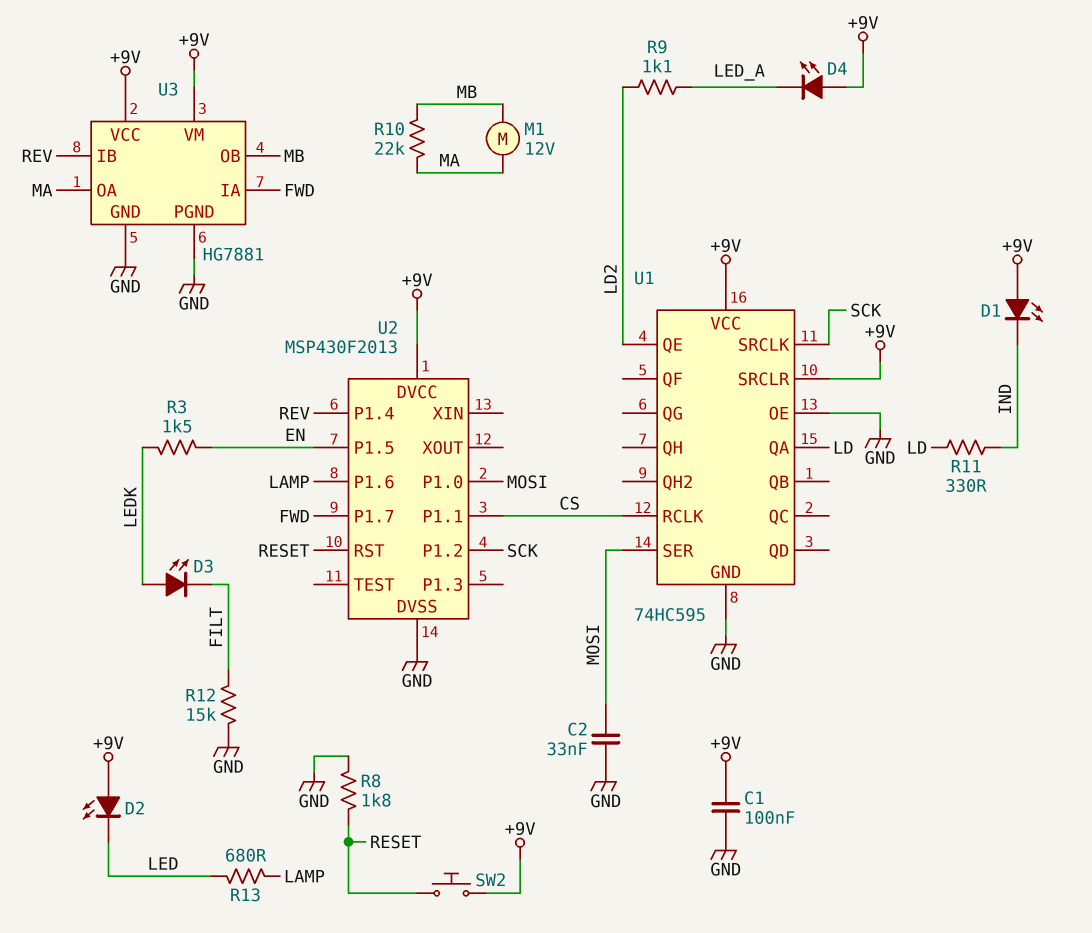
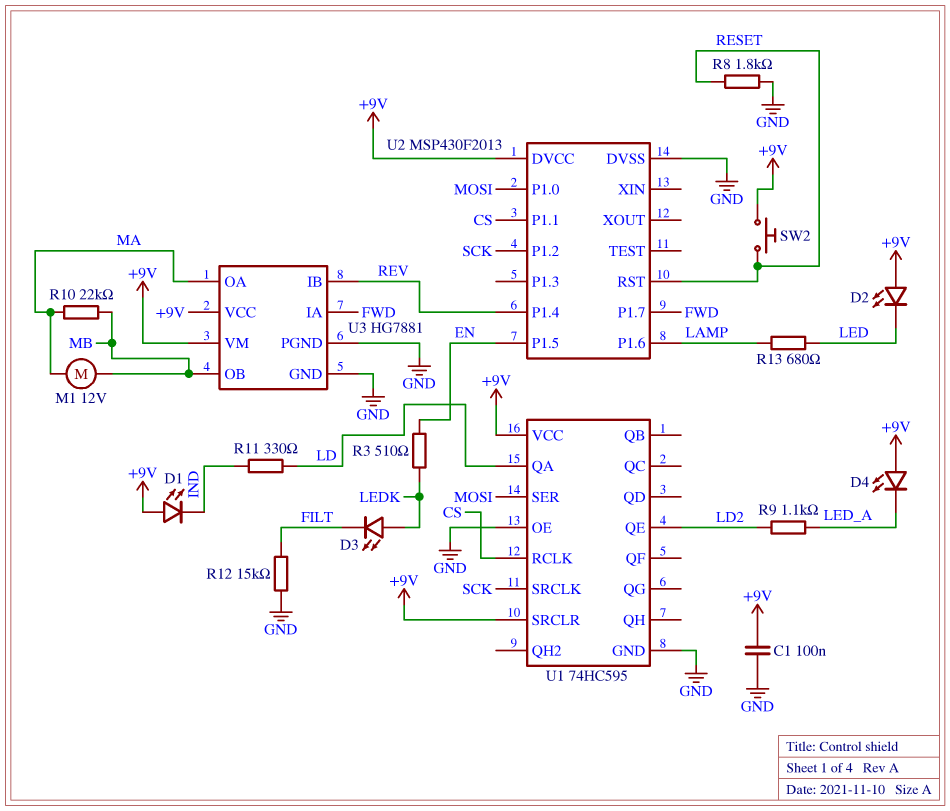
C2: 33nF (GND, MOSI) -> none
R3: 1.5k (EN, LEDK) -> 510 (EN, LEDK)

